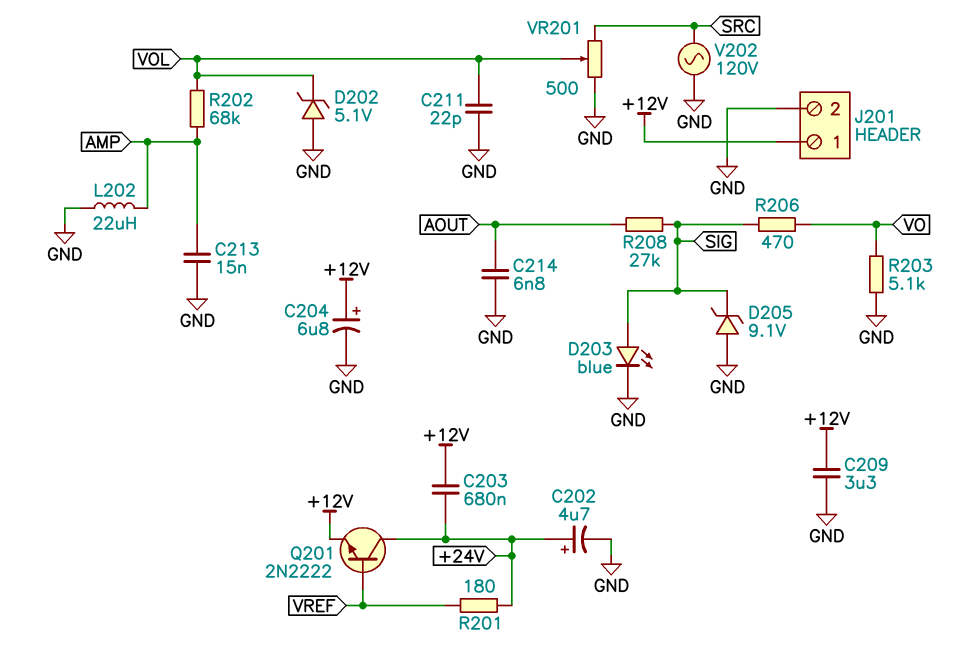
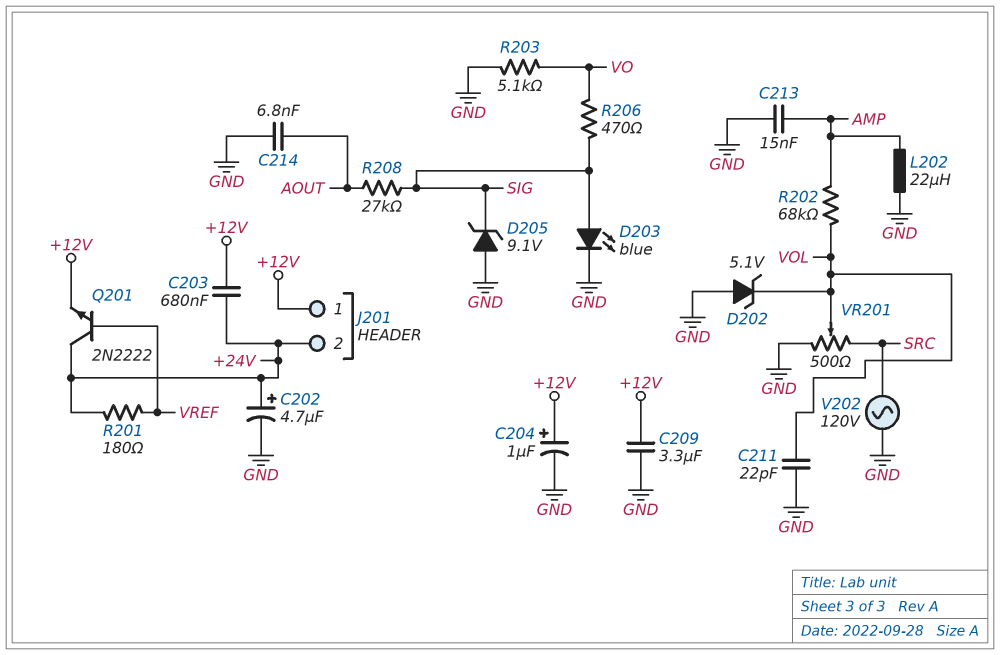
C204: 6.8uF (plus +12V, minus GND) -> 1uF (plus +12V, minus GND)
J201 pin 2: GND -> +24V

